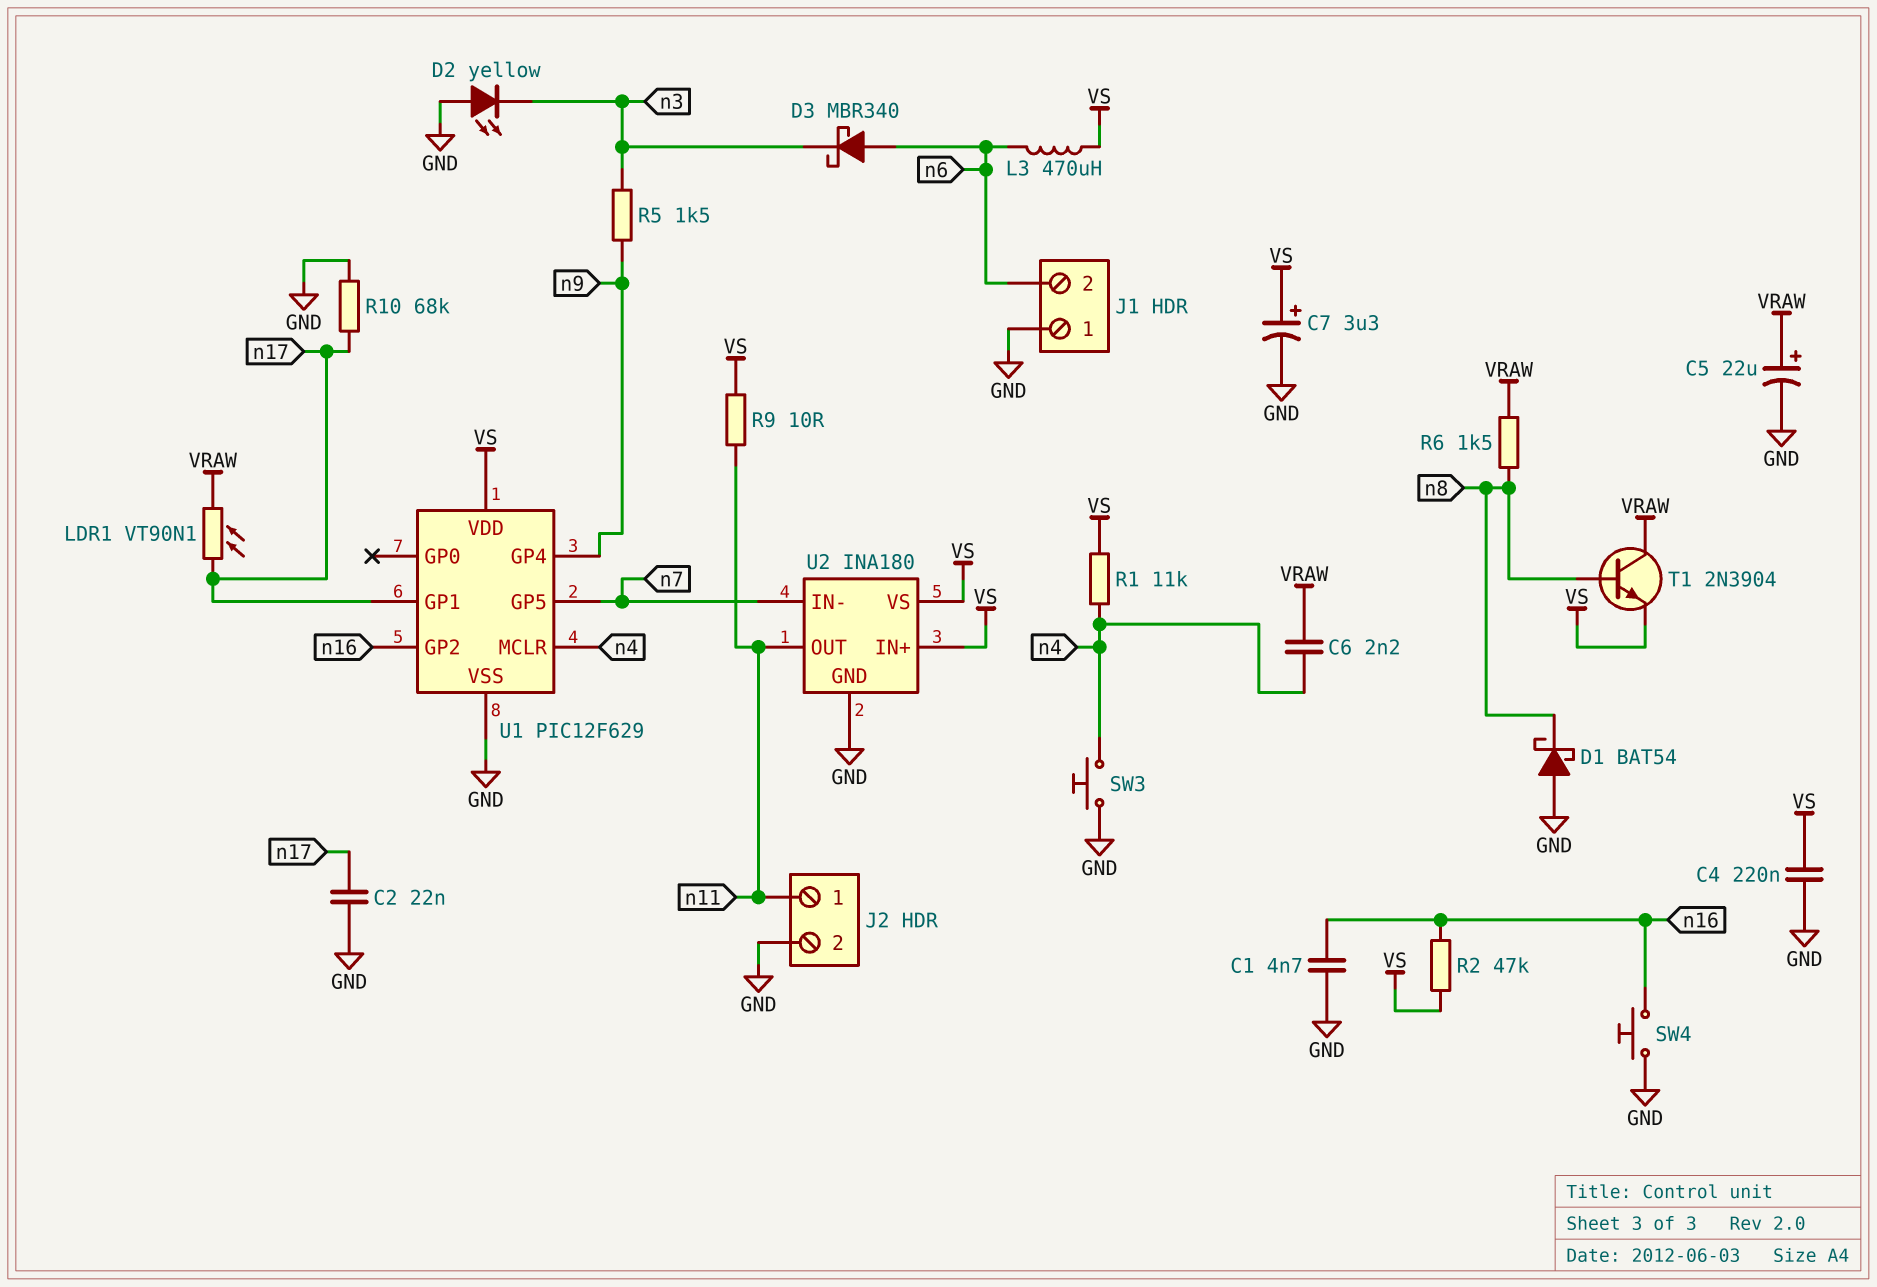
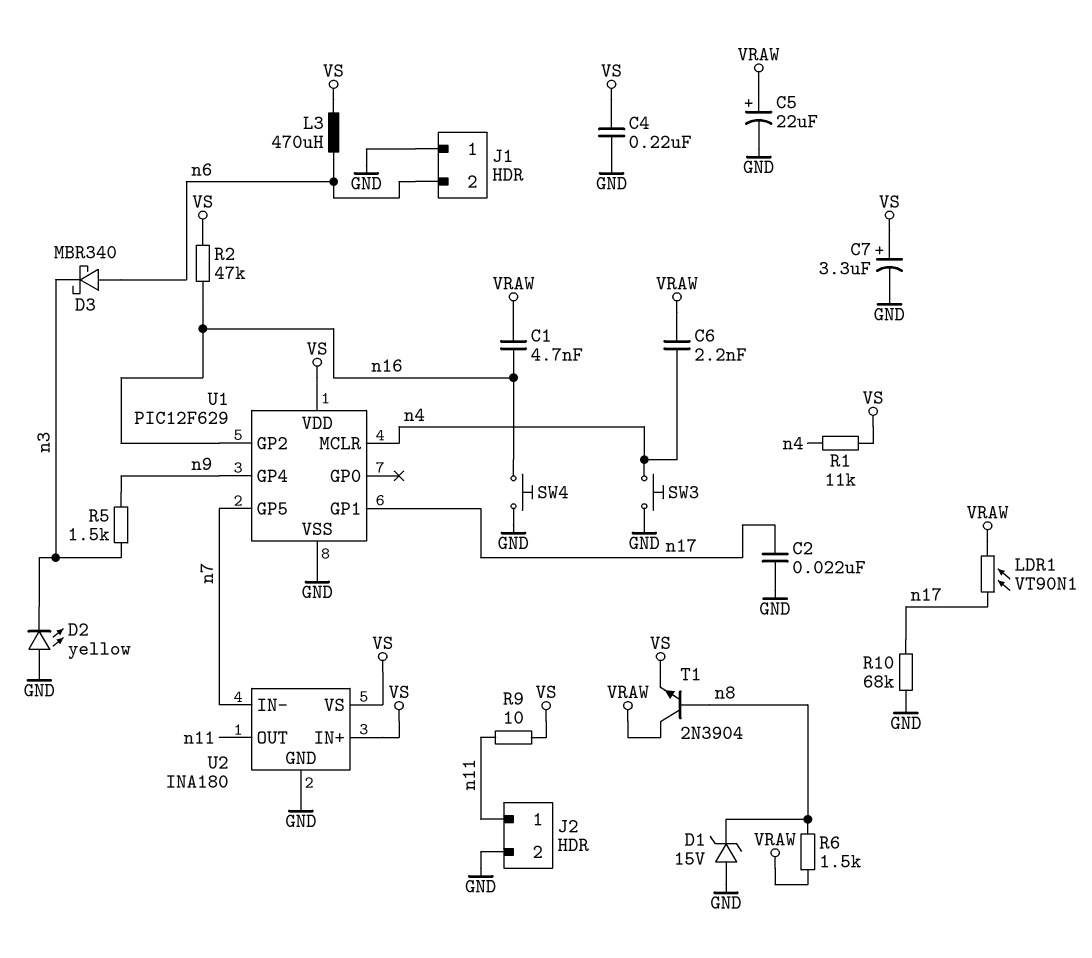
C1: 4.7nF (GND, n16) -> 4.7nF (VRAW, n16)
D1: schottky BAT54 (A GND, K n8) -> zener 15V (A GND, K n8)

